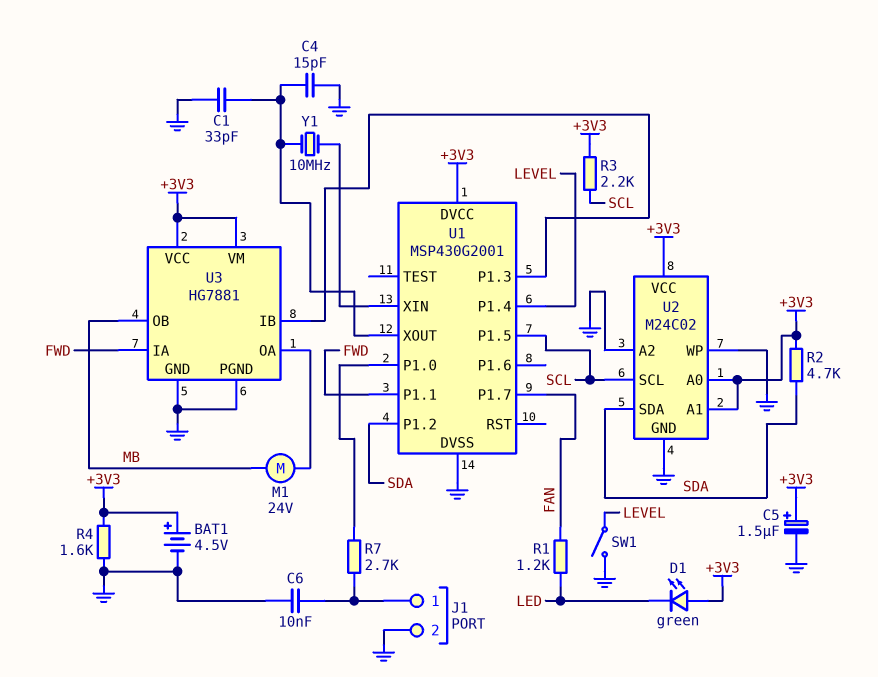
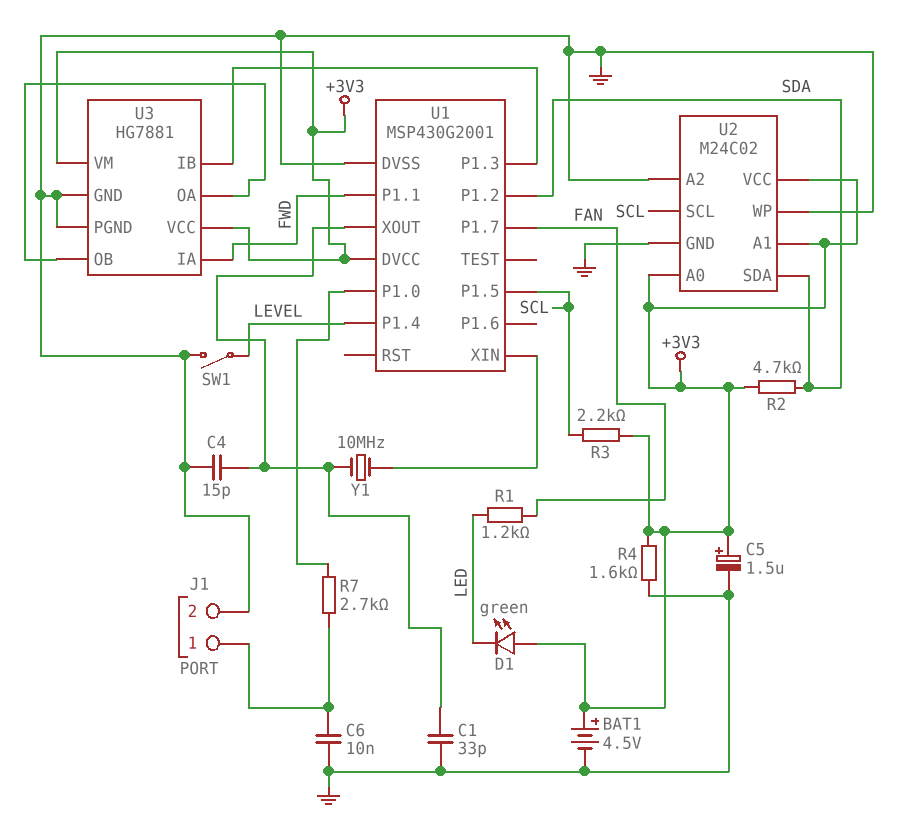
M1: motor 24V (MB, U3/OA) -> none
U3 pin OB: MB -> U3/OA

